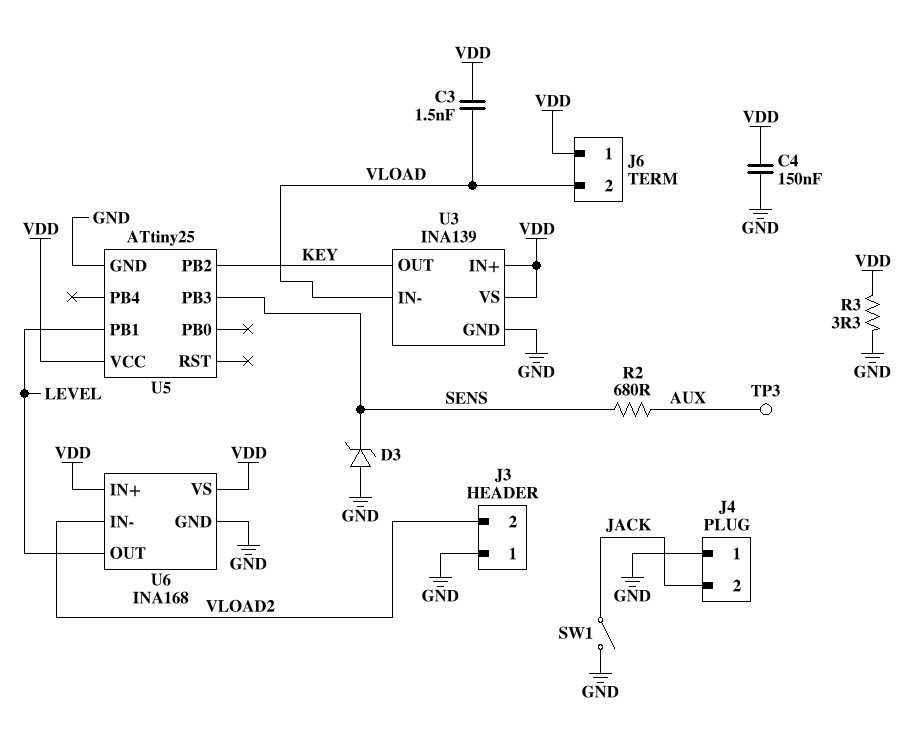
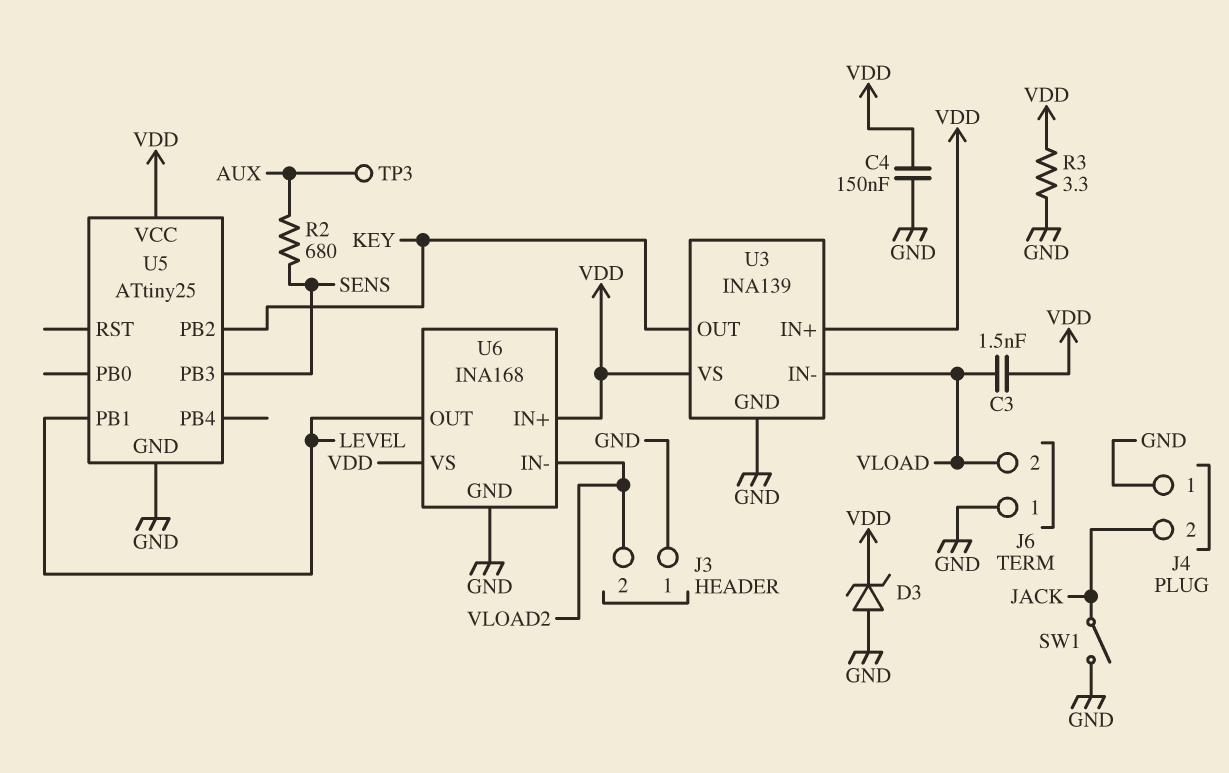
D3: zener (A GND, K SENS) -> zener (A GND, K VDD)
J6 pin 1: VDD -> GND

